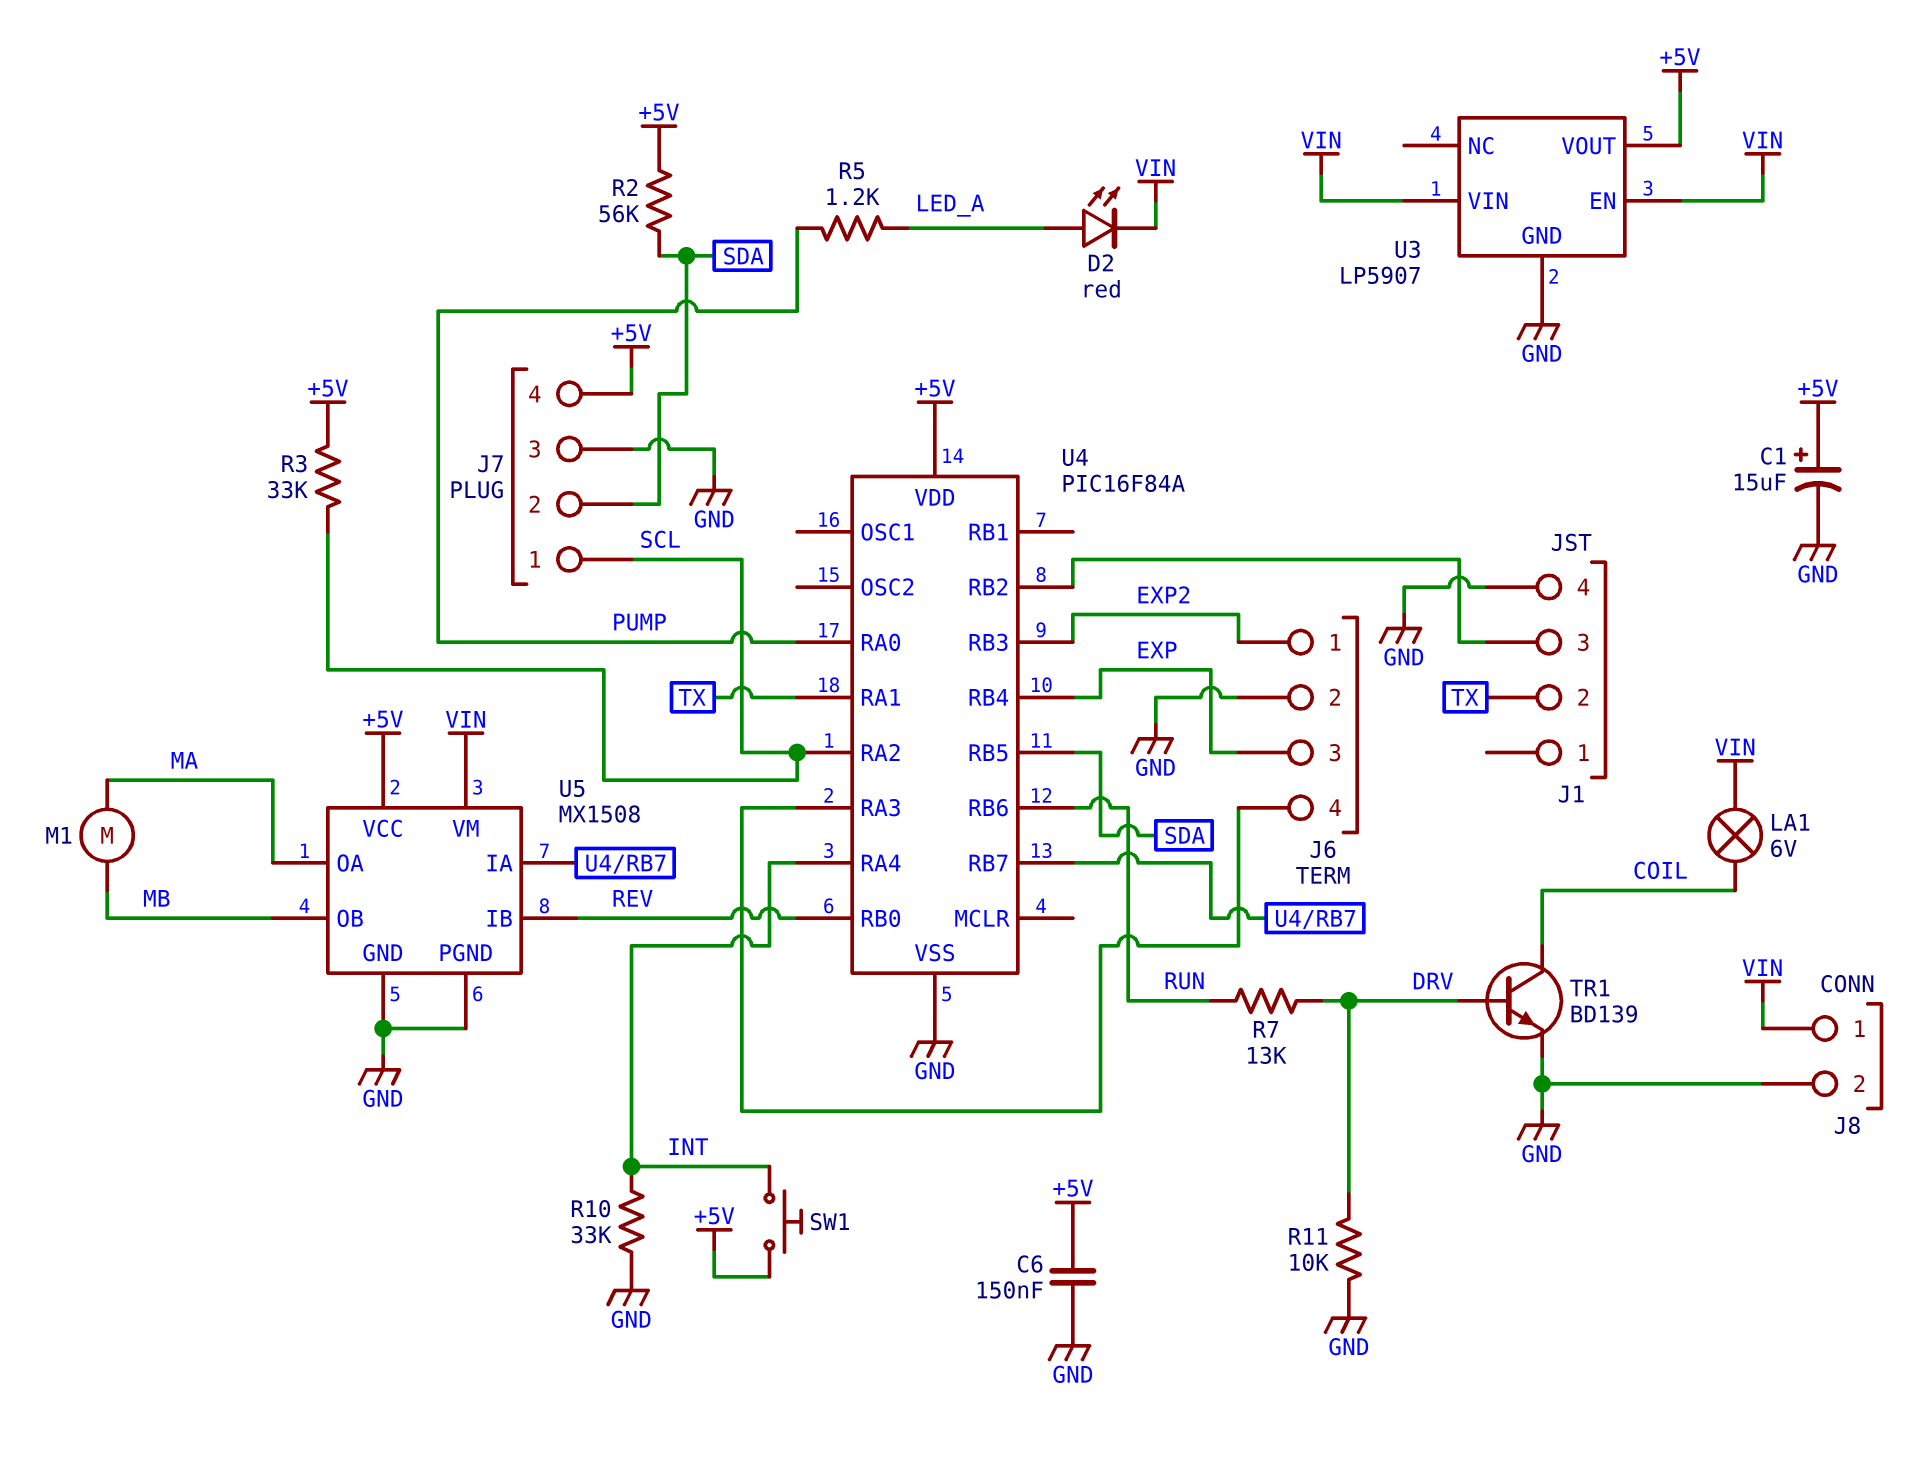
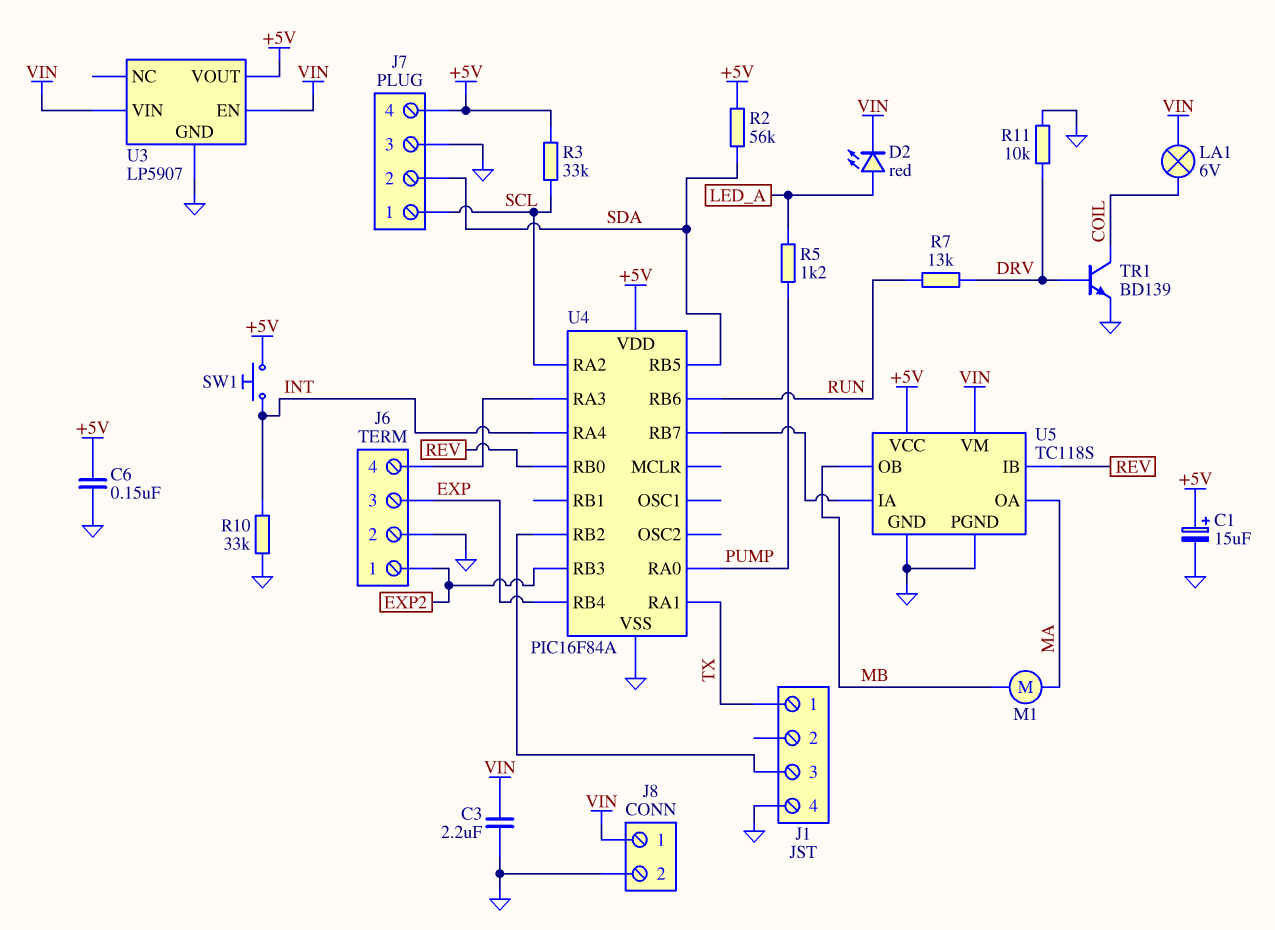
C3: none -> 2.2uF (GND, VIN)
J1 pin 1: none -> TX
J1 pin 2: TX -> none
U5: MX1508 -> TC118S

